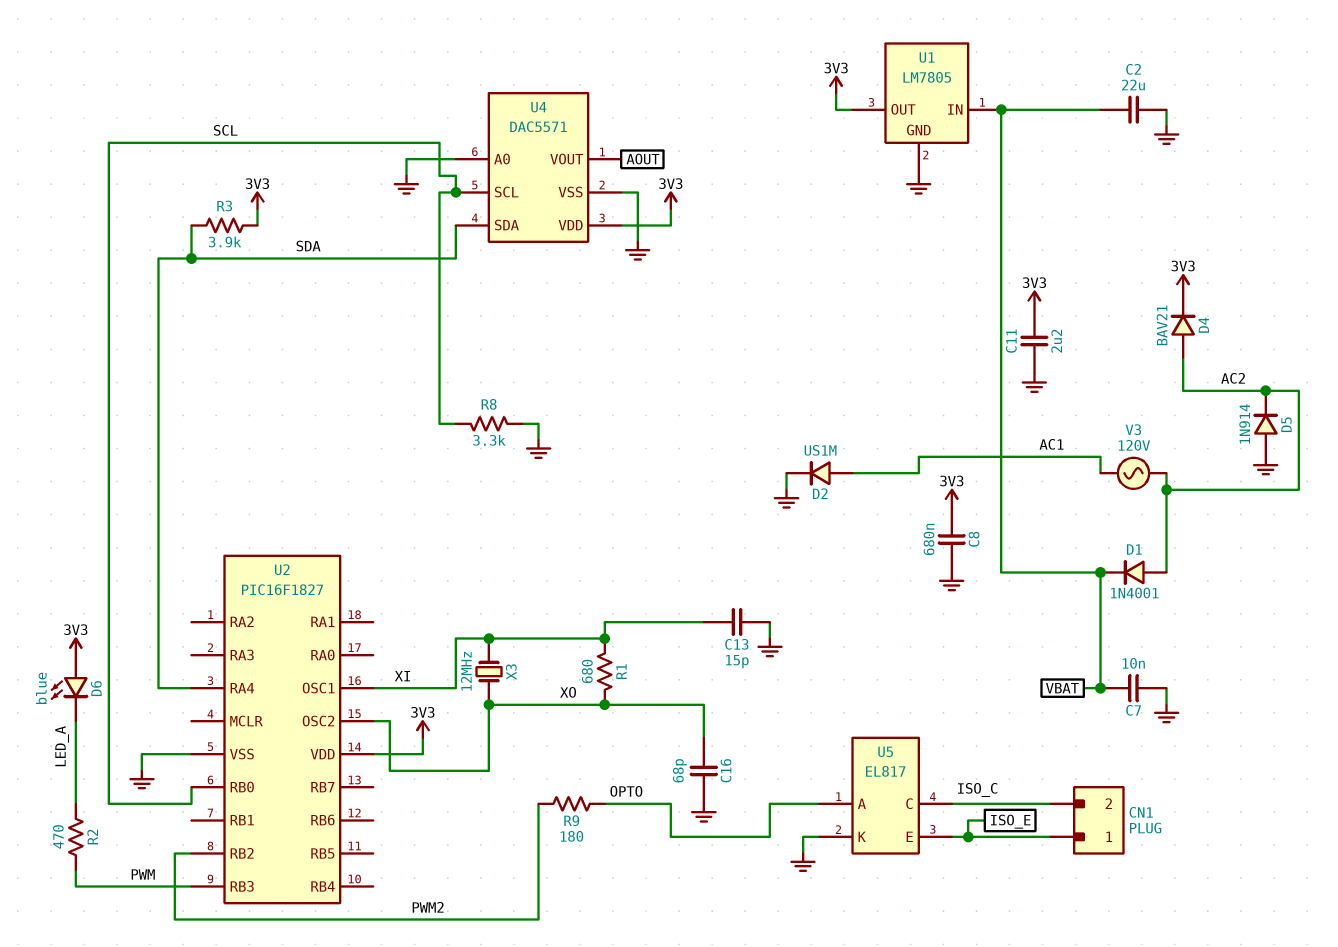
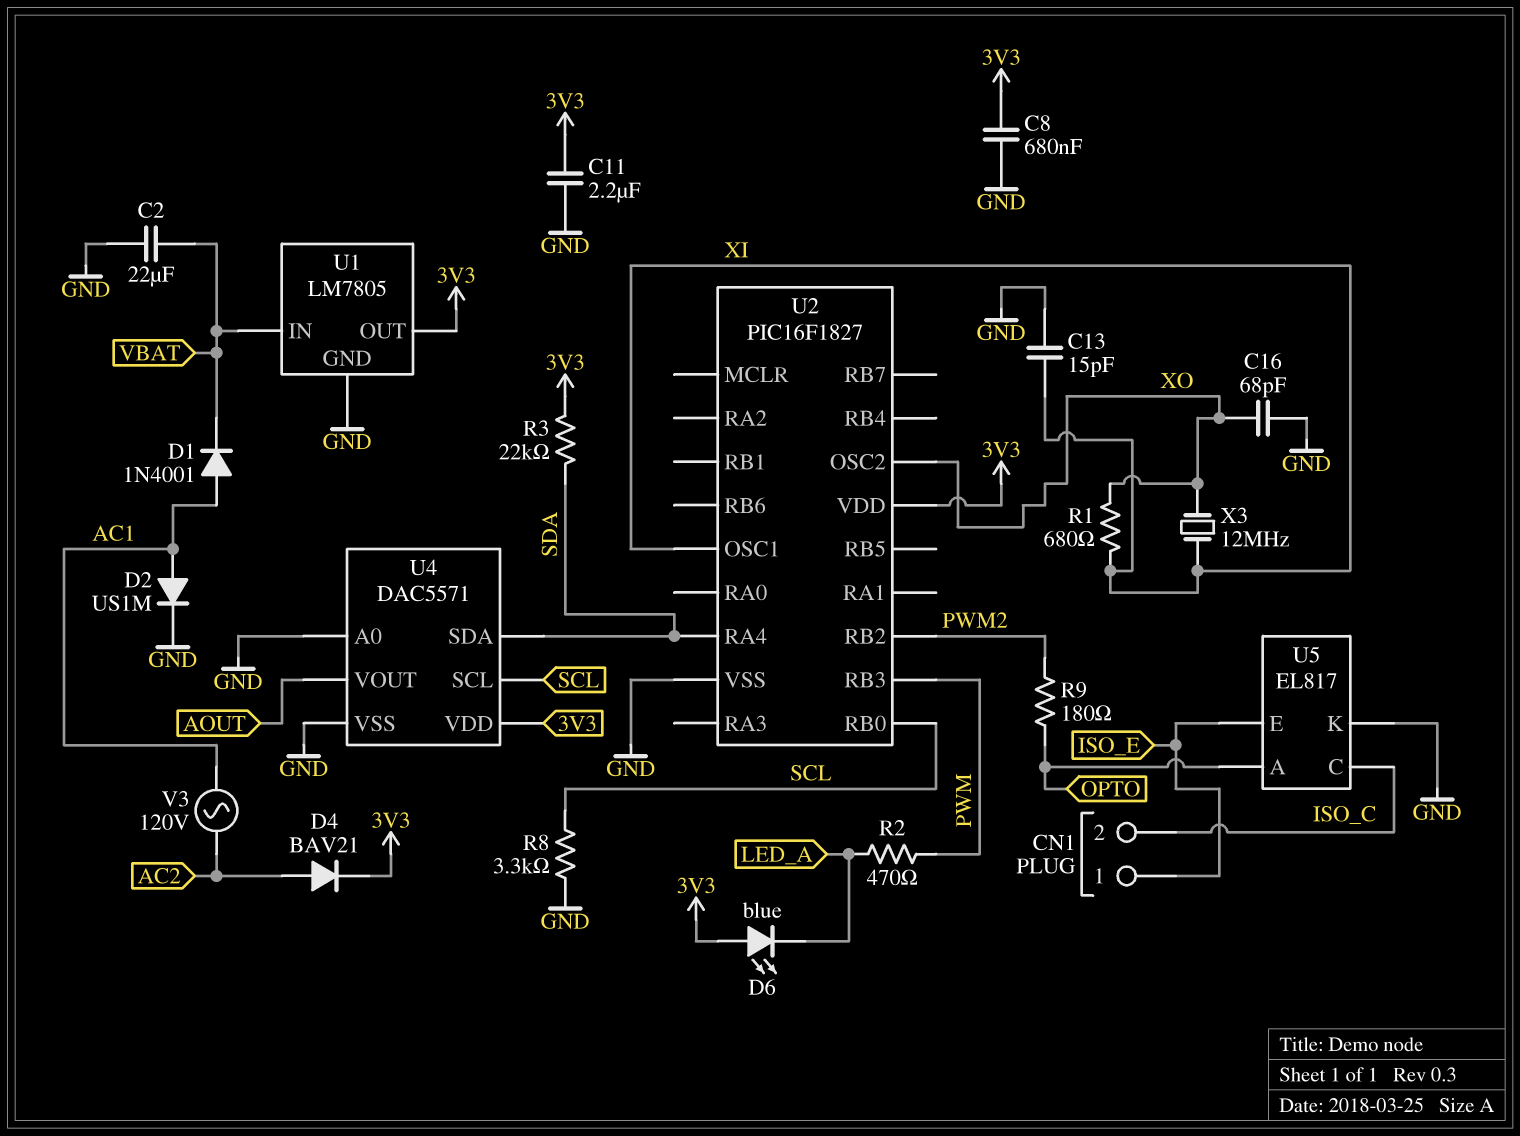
C7: 10nF (GND, VBAT) -> none
D1: diode 1N4001 (A AC2, K VBAT) -> diode 1N4001 (A AC1, K VBAT)
D5: diode 1N914 (A GND, K AC2) -> none
R3: 3.9k (3V3, SDA) -> 22k (3V3, SDA)

